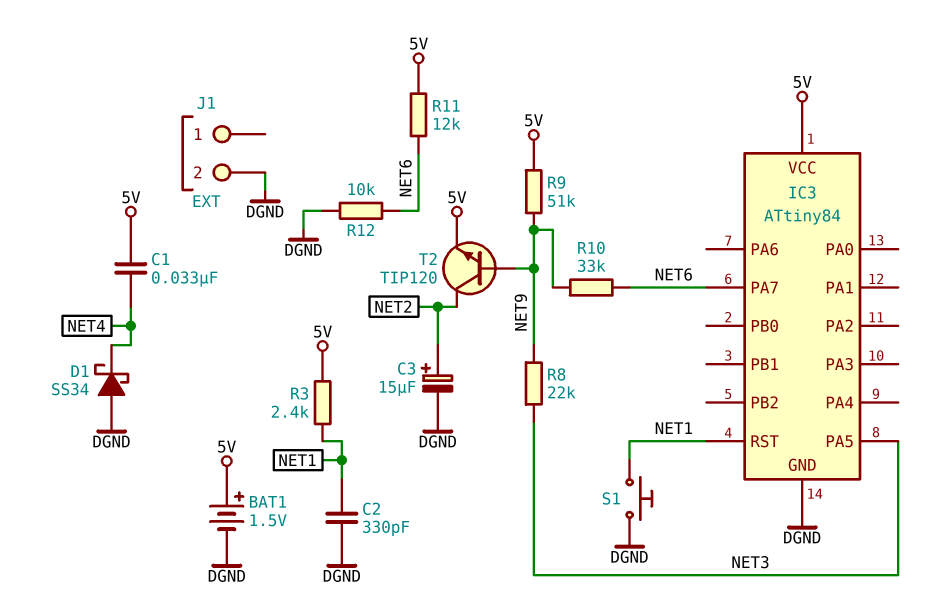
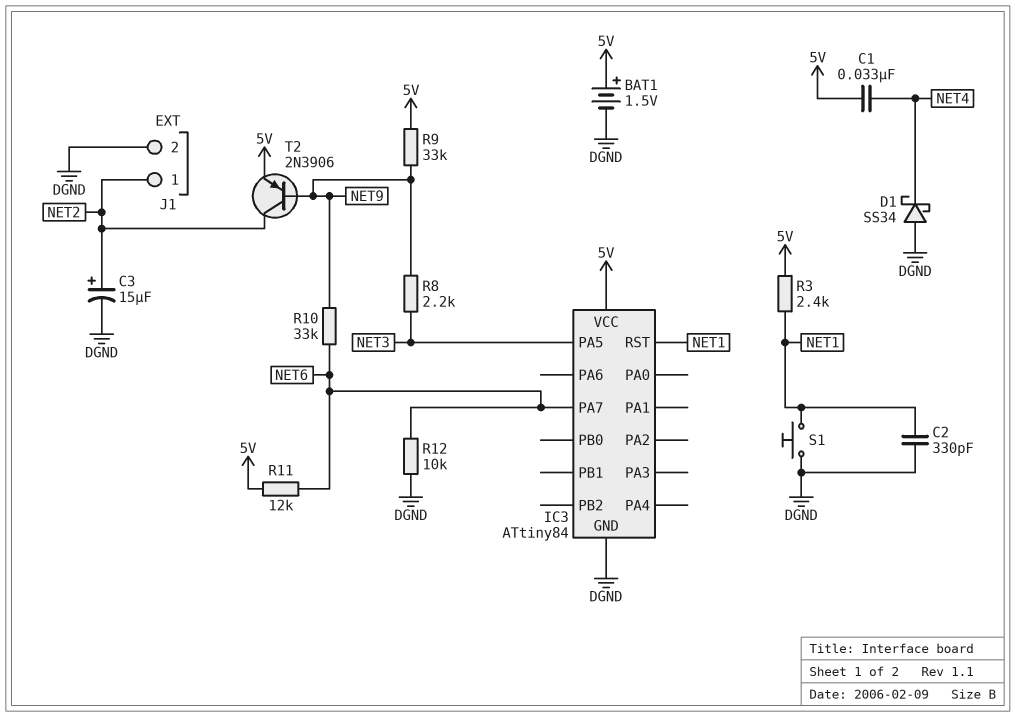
J1 pin 1: none -> NET2
R8: 22k (NET3, NET9) -> 2.2k (NET3, NET9)
R9: 51k (5V, NET9) -> 33k (5V, NET9)
T2: NPN TIP120 (B NET9, C NET2, E 5V) -> PNP 2N3906 (B NET9, C NET2, E 5V)

